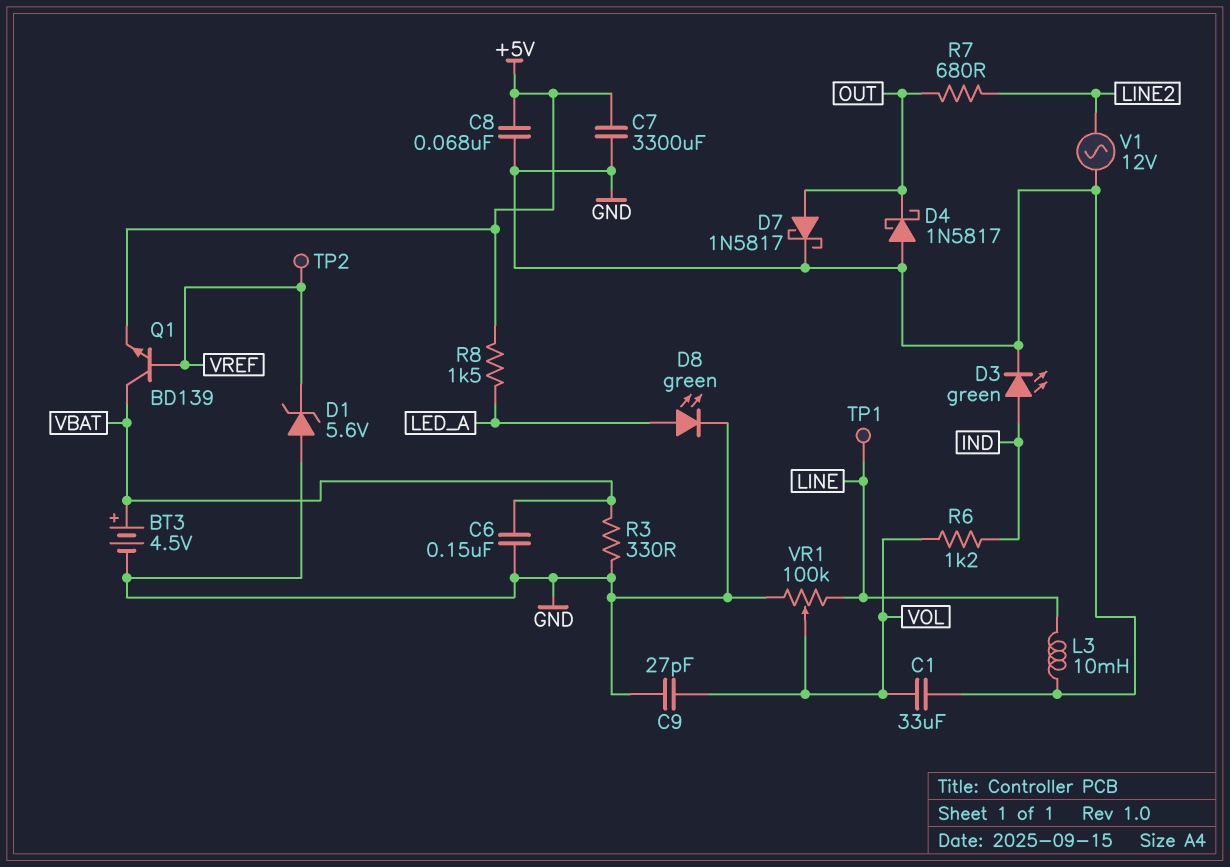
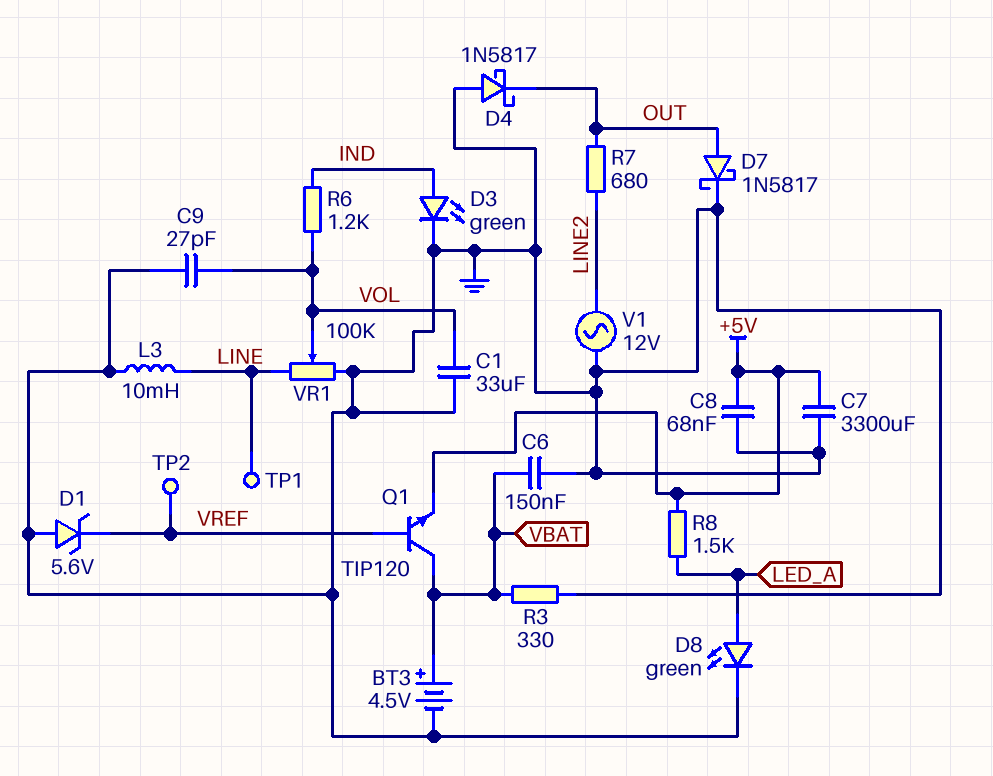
Q1: NPN BD139 (B VREF, C VBAT, E +5V) -> NPN TIP120 (B VREF, C VBAT, E +5V)

